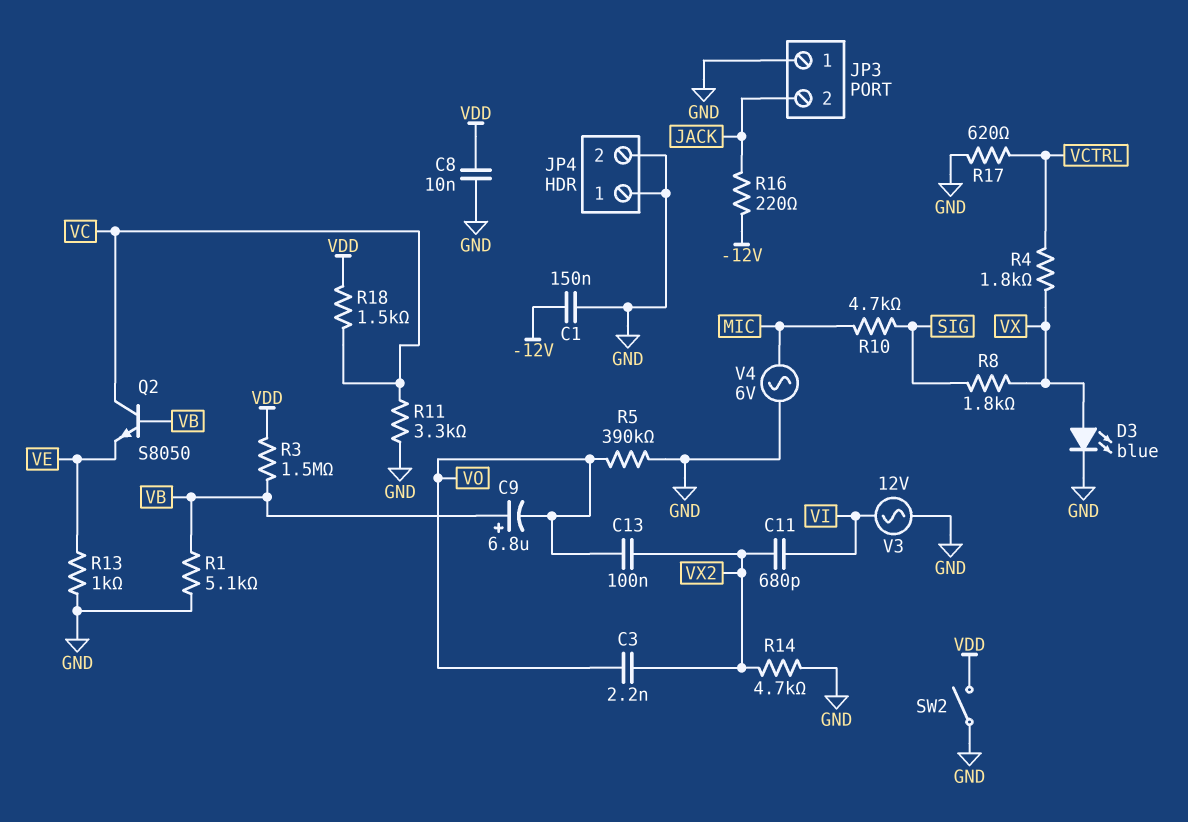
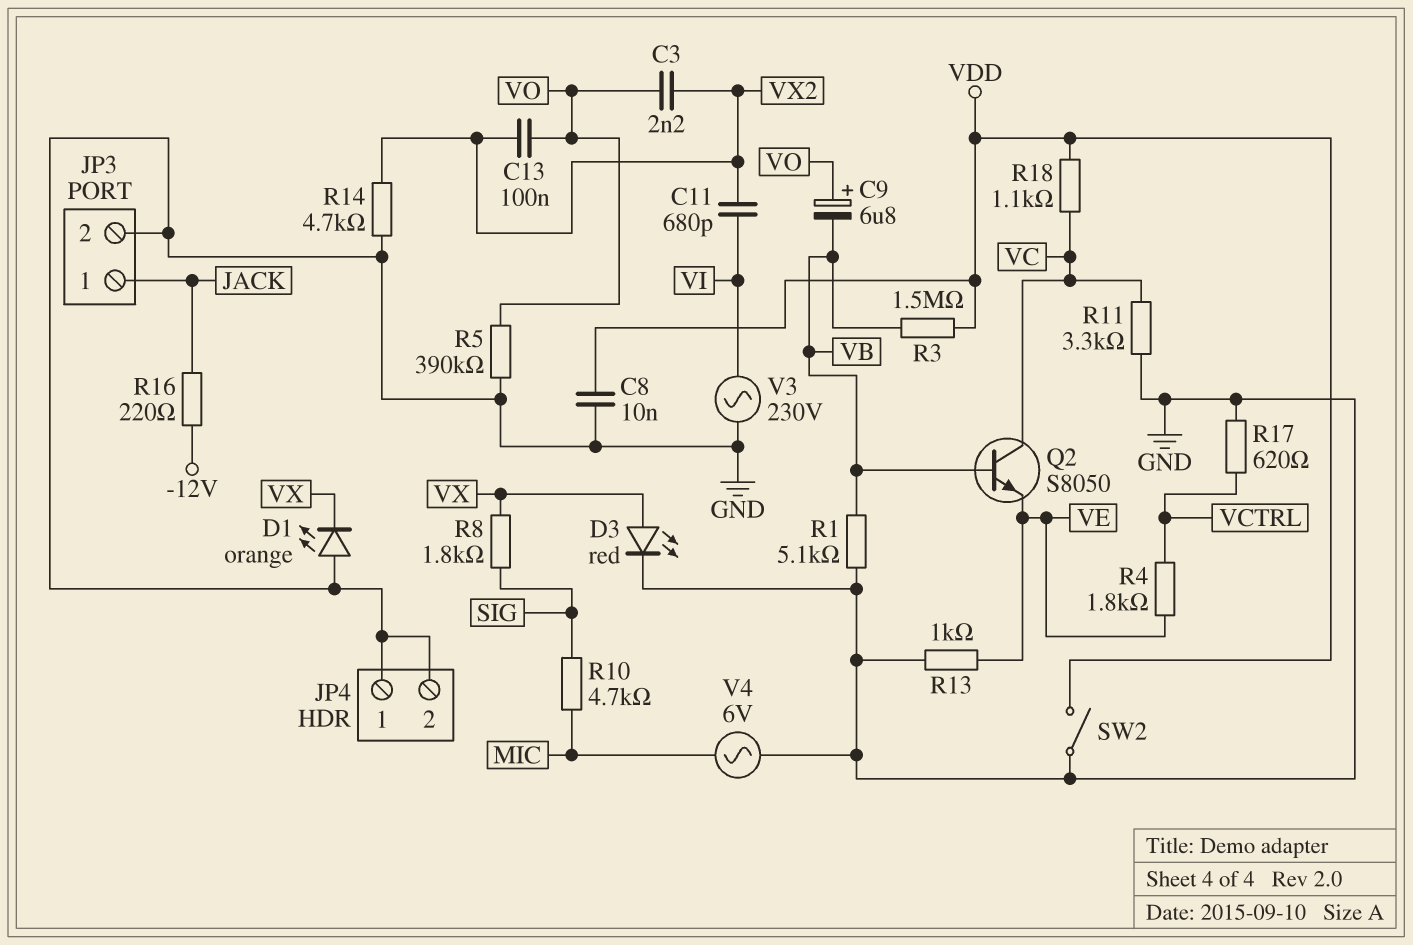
C1: 150nF (-12V, GND) -> none
C9: 6.8uF (plus VB, minus VO) -> 6.8uF (plus VO, minus VB)
D1: none -> LED orange (A GND, K VX)
D3: LED blue (A VX, K GND) -> LED red (A VX, K GND)
JP3 pin 1: GND -> JACK
JP3 pin 2: JACK -> GND
R4: 1.8k (VCTRL, VX) -> 1.8k (VCTRL, VE)
R18: 1.5k (VC, VDD) -> 1.1k (VC, VDD)
V3: AC 12V (GND, VI) -> AC 230V (GND, VI)

